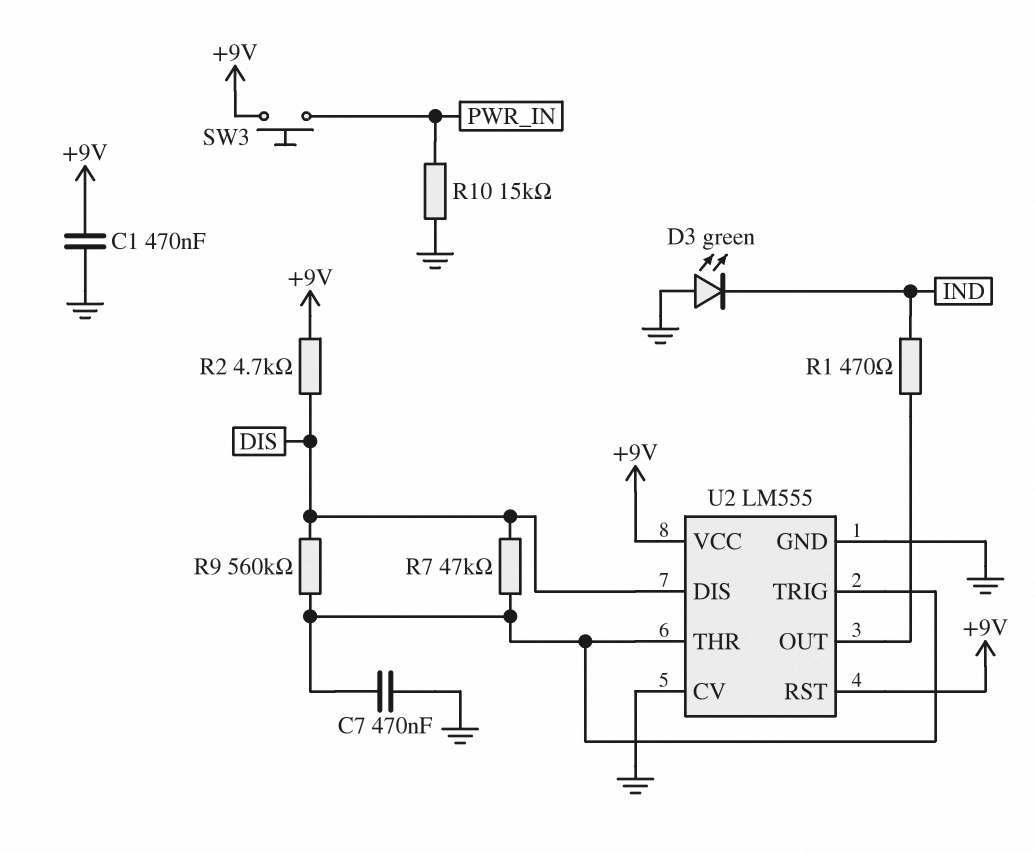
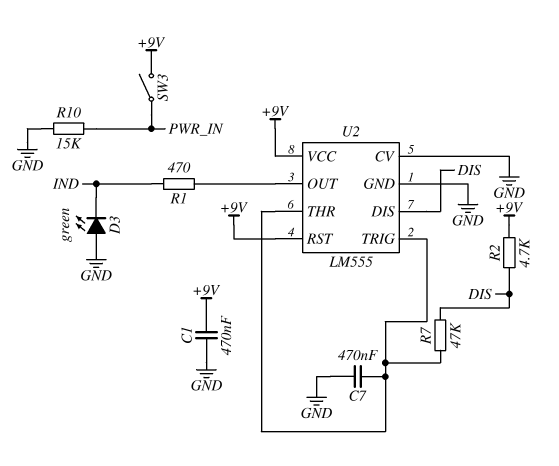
R9: 560k (DIS, U2/THR) -> none
SW3: button (+9V, PWR_IN) -> switch (+9V, PWR_IN)

